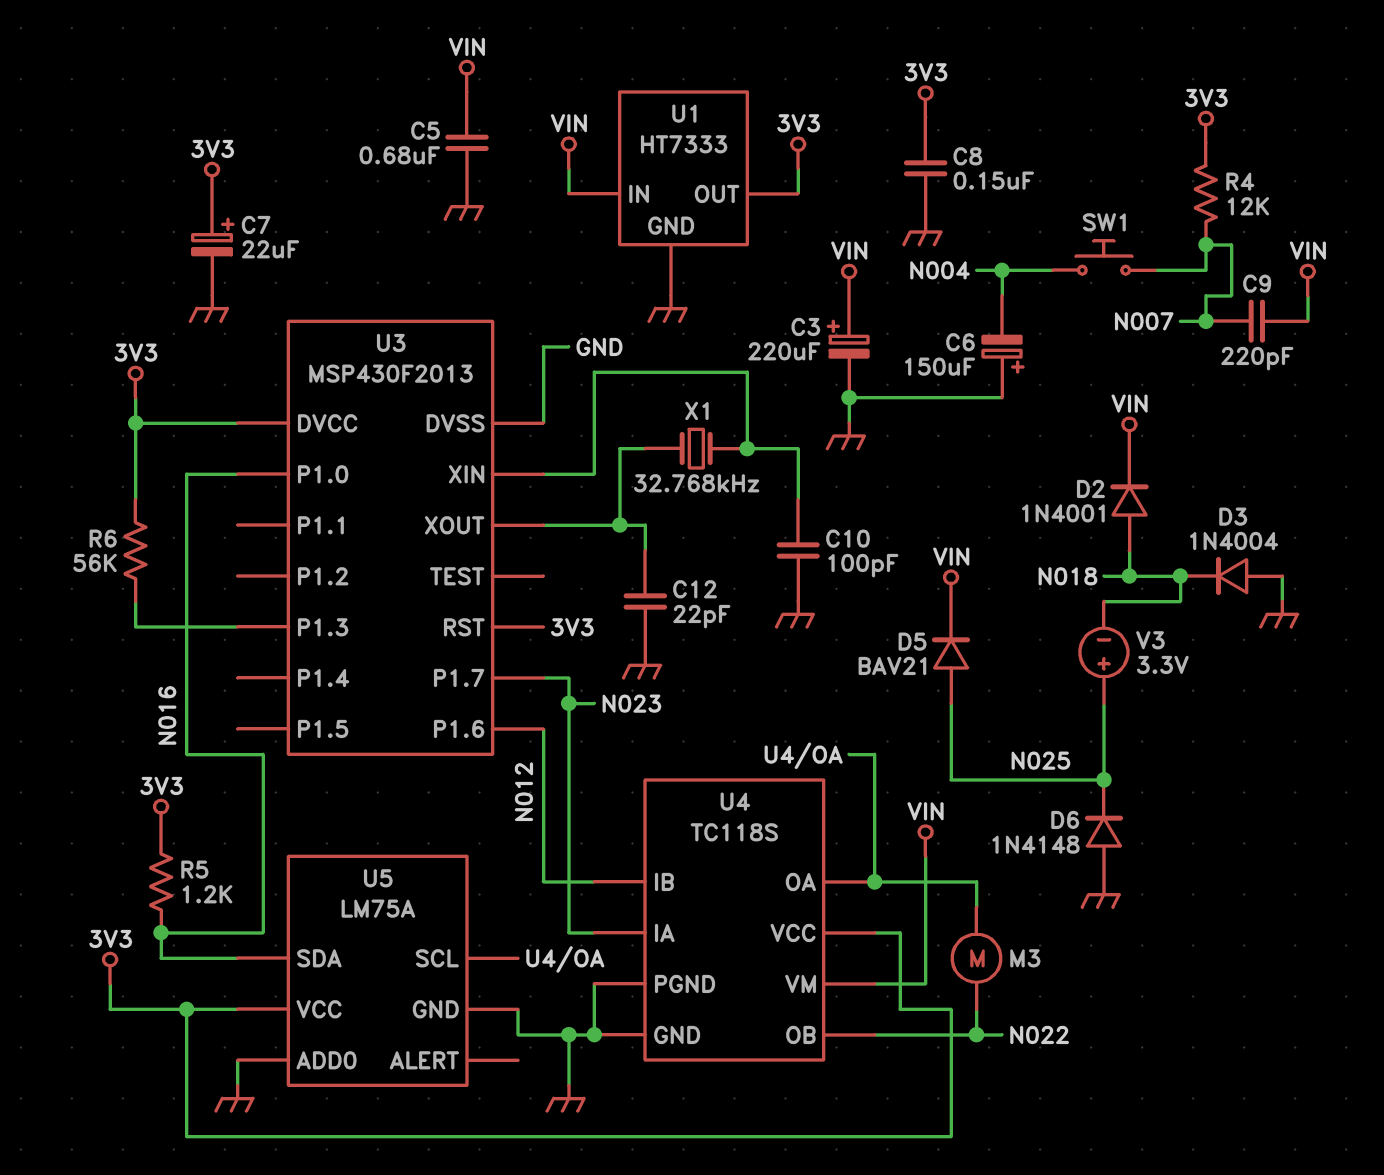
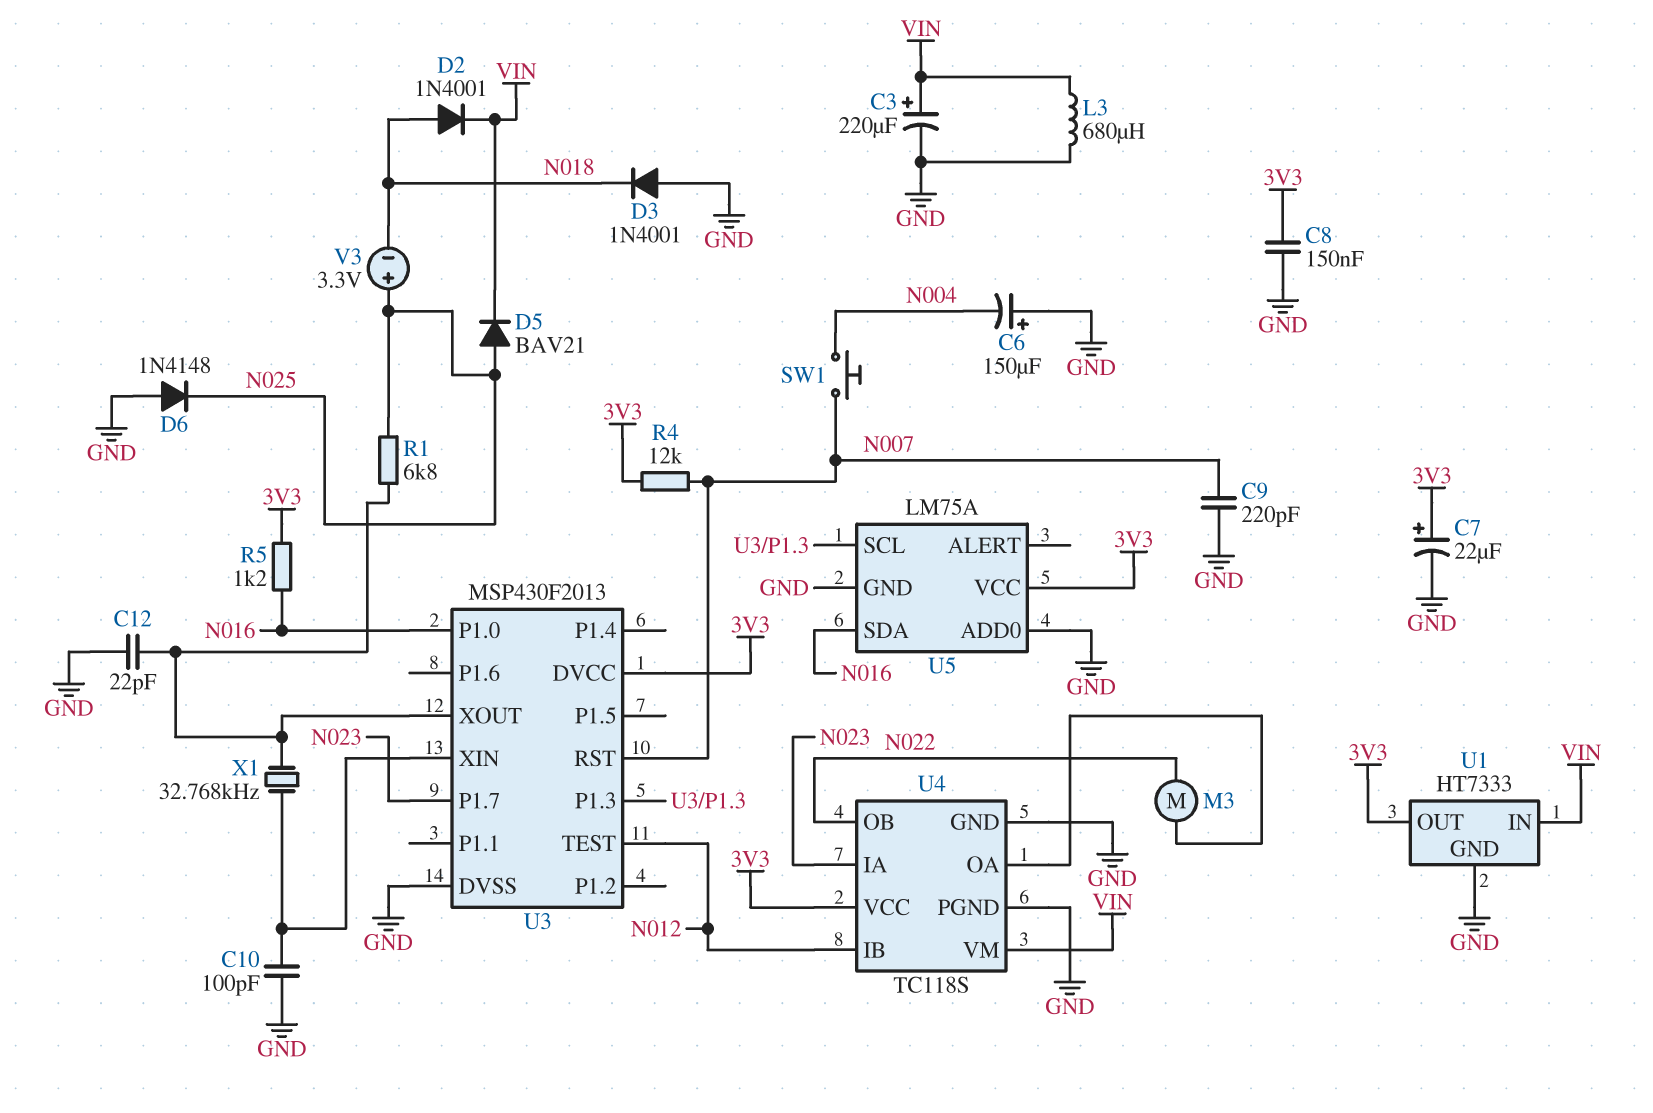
C5: 680nF (GND, VIN) -> none
C9: 220pF (N007, VIN) -> 220pF (GND, N007)
D3: diode 1N4004 (A GND, K N018) -> diode 1N4001 (A GND, K N018)
L3: none -> 680uH (GND, VIN)
R1: none -> 6.8k (N025, U3/XOUT)
R6: 56k (3V3, U3/P1.3) -> none
U3 pin P1.6: N012 -> none
U3 pin RST: 3V3 -> N007
U3 pin TEST: none -> N012
U5 pin SCL: U4/OA -> U3/P1.3

